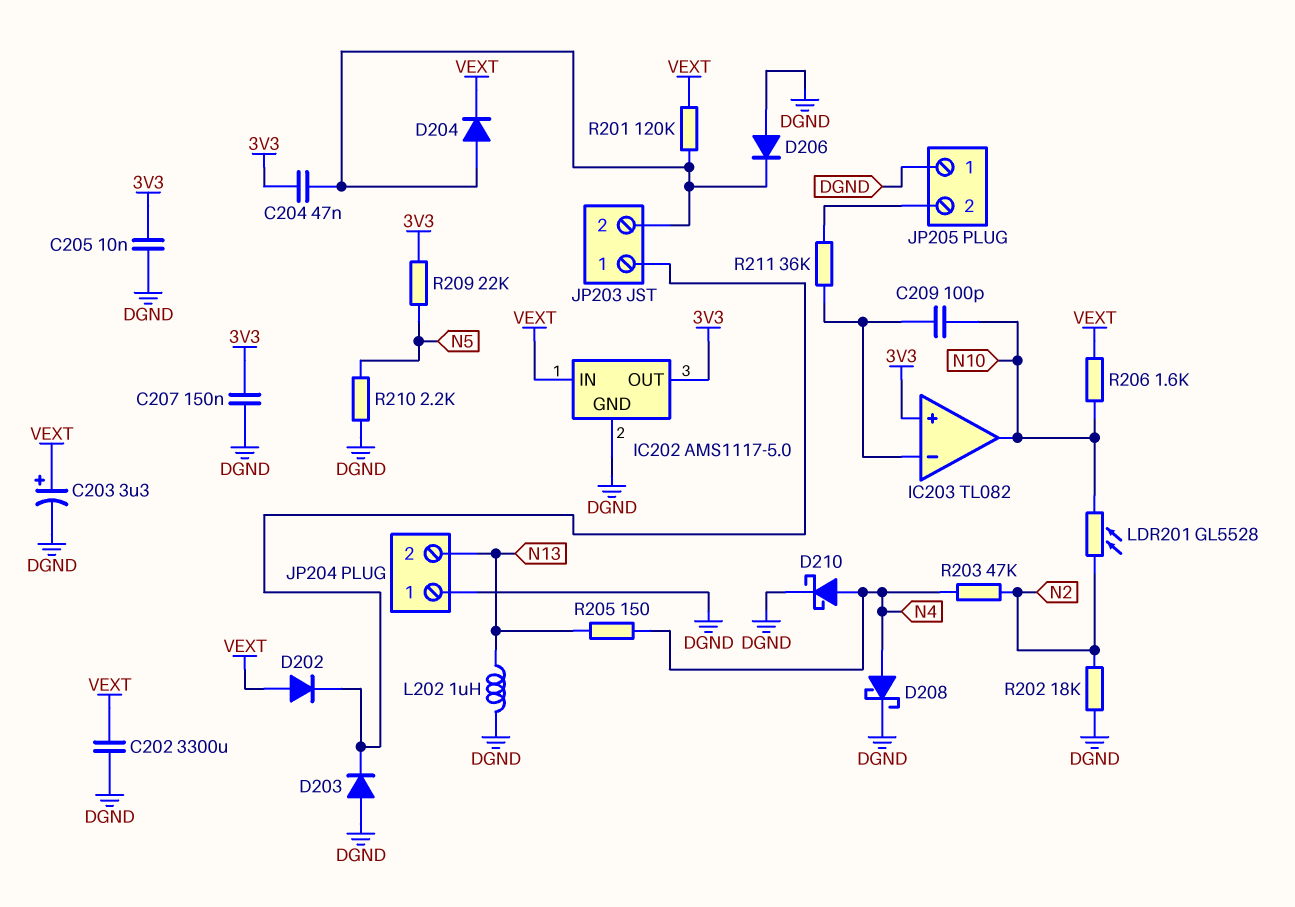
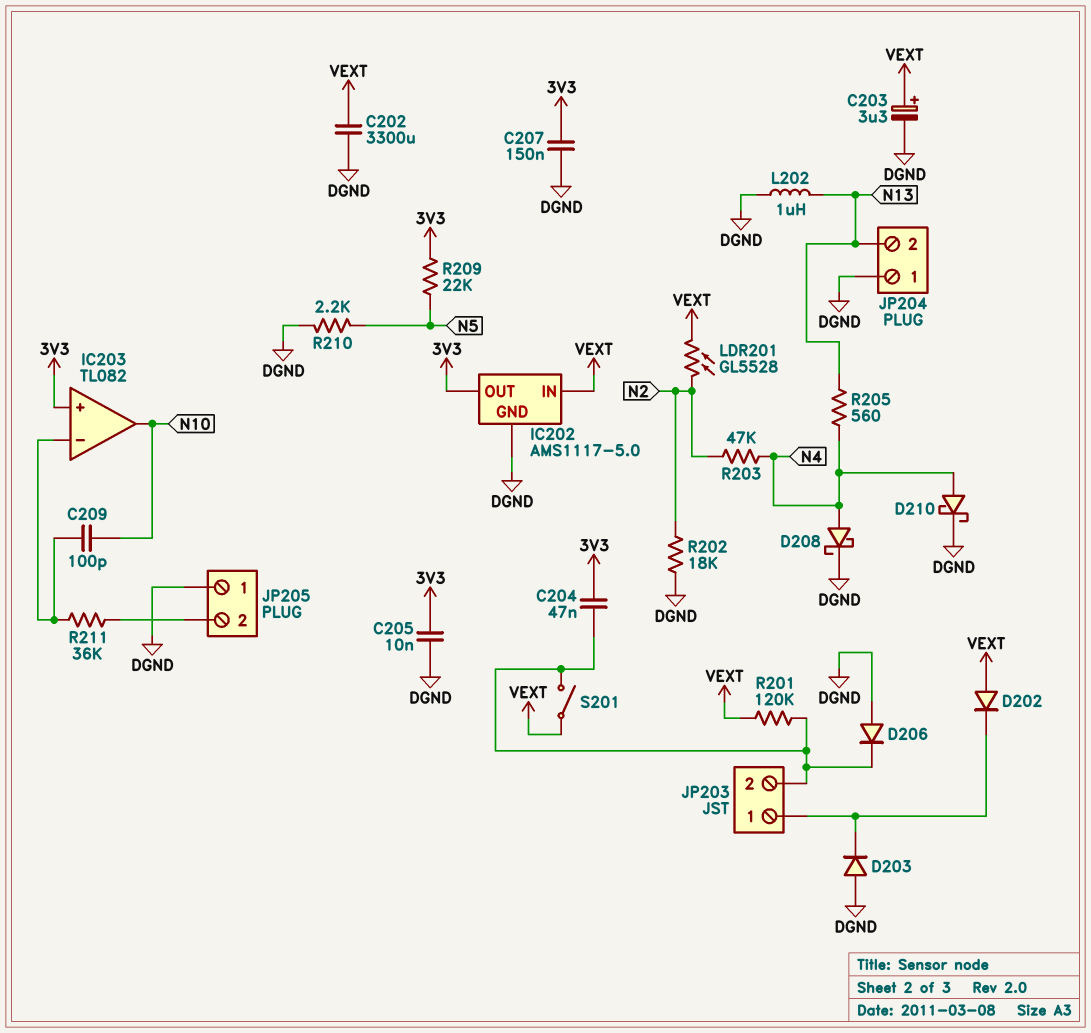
D204: diode (A JP203/2, K VEXT) -> none
LDR201: GL5528 (N2, N10) -> GL5528 (N2, VEXT)
R205: 150 (N4, N13) -> 560 (N4, N13)
R206: 1.6k (N10, VEXT) -> none
S201: none -> switch (JP203/2, VEXT)

